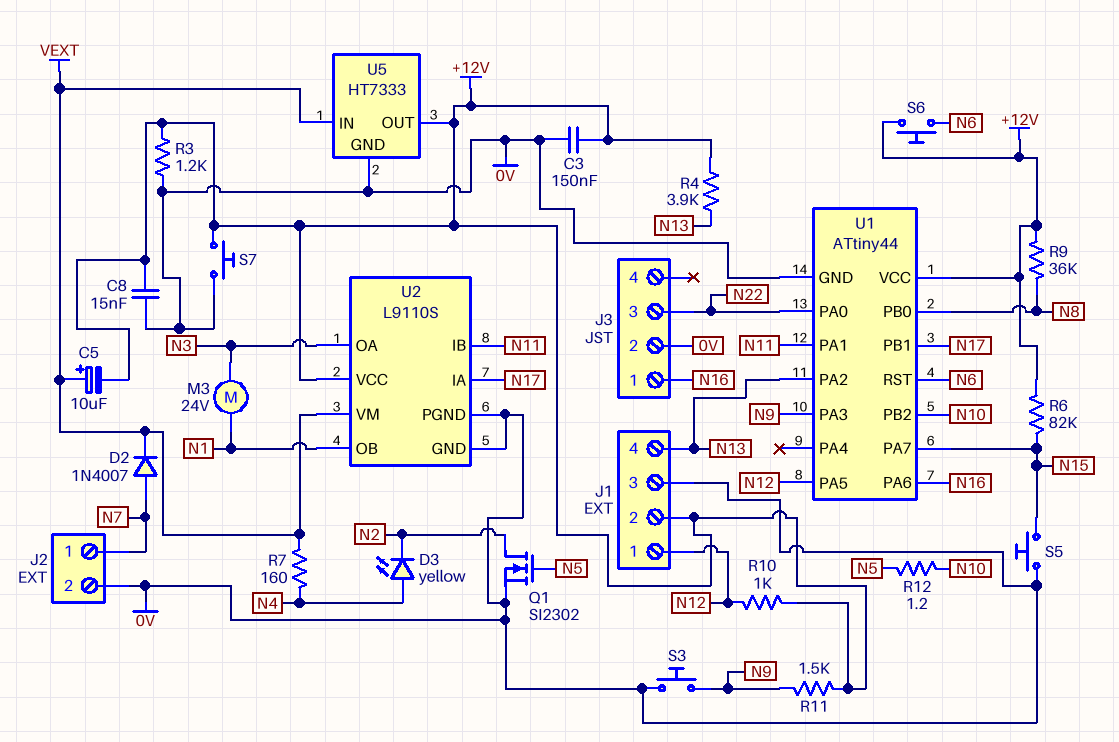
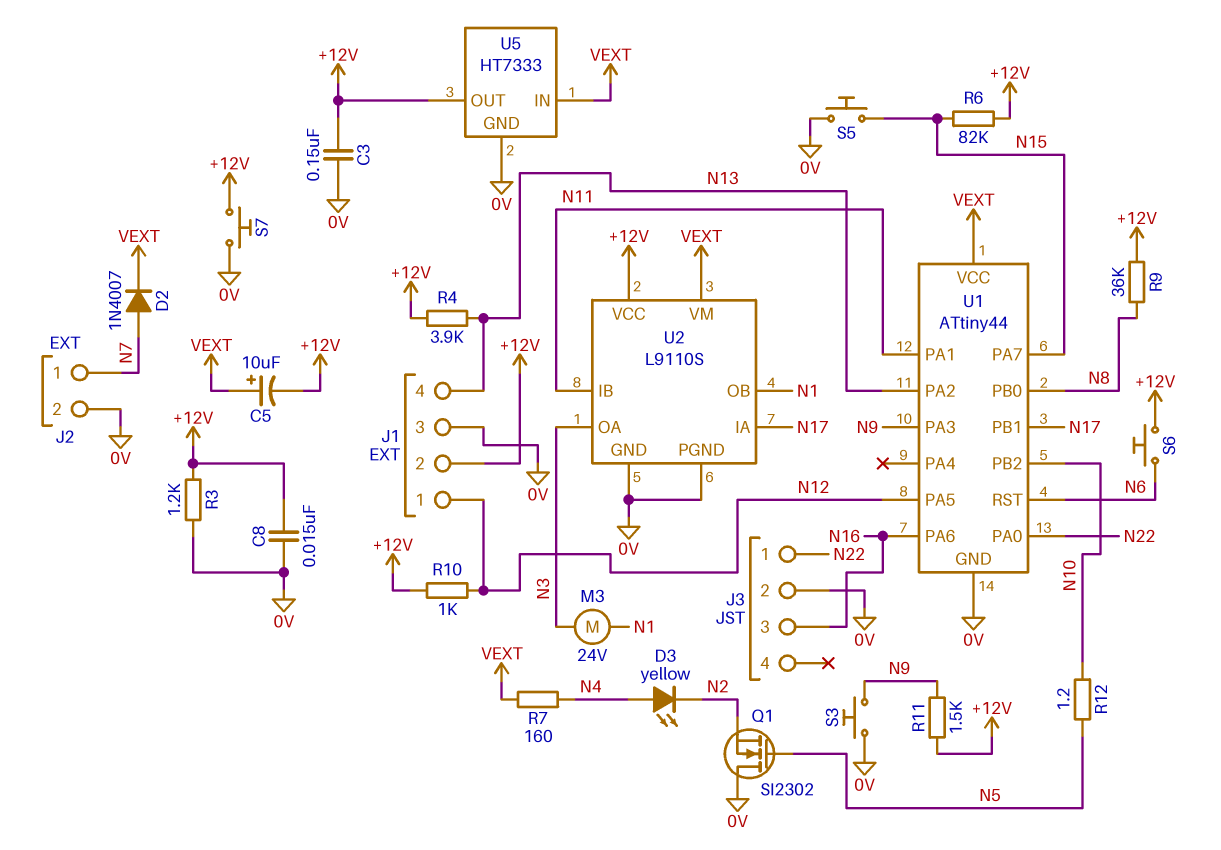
J3 pin 1: N16 -> N22
J3 pin 3: N22 -> N16
Q1: NMOS SI2302 (G N5, D N2, S 0V) -> NMOS SI2302 (G N5, D 0V, S N2)
U1 pin VCC: +12V -> VEXT

